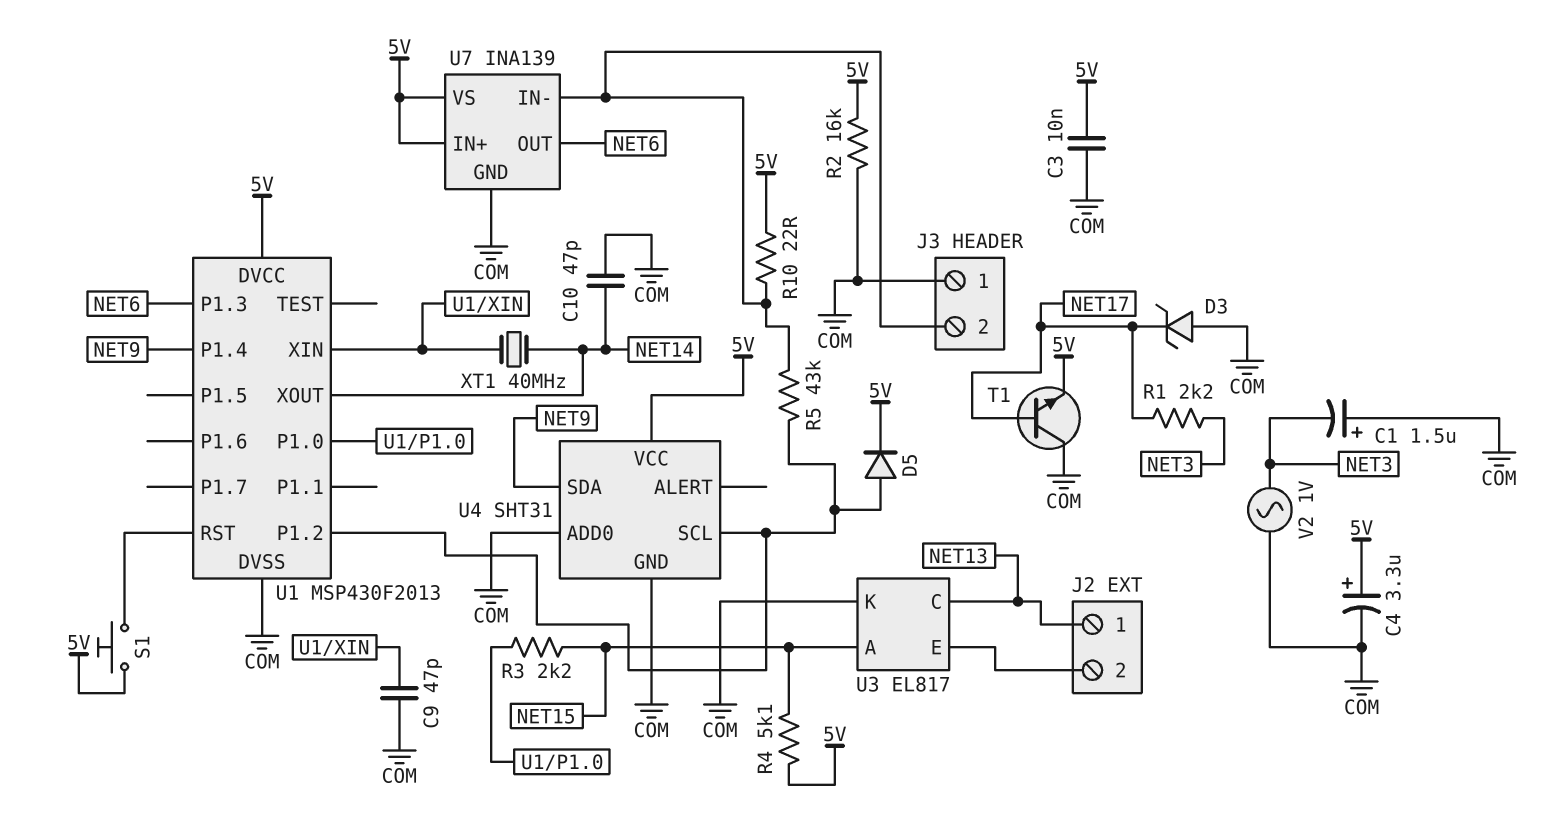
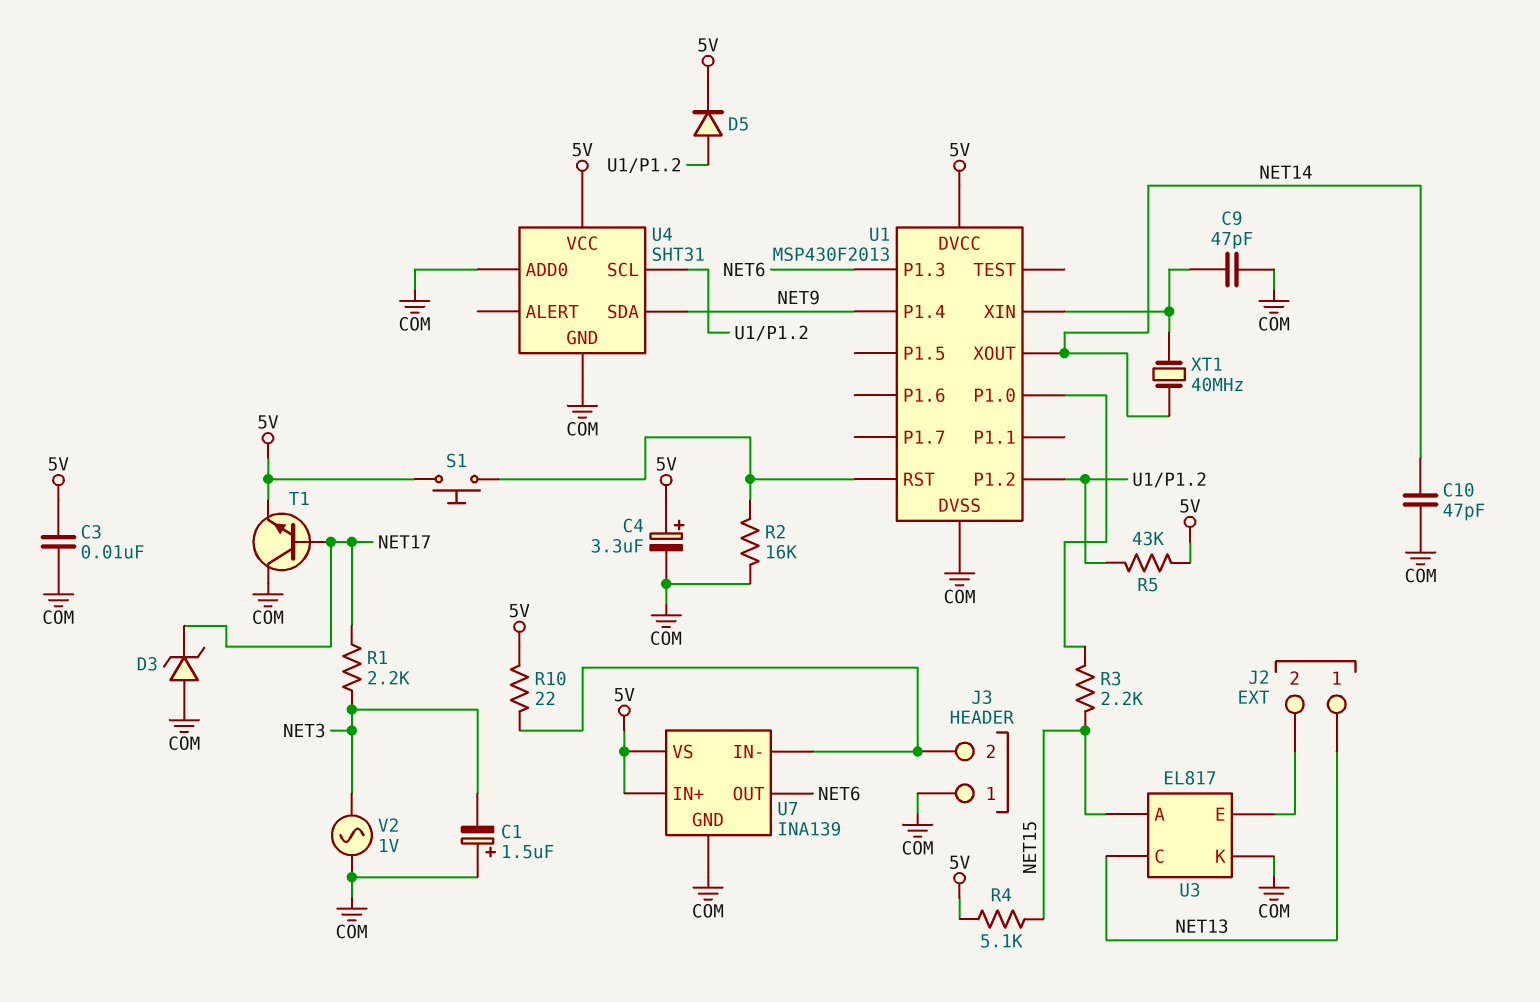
R2: 16k (5V, COM) -> 16k (COM, U1/RST)
R5: 43k (J3/2, U1/P1.2) -> 43k (5V, U1/P1.2)

